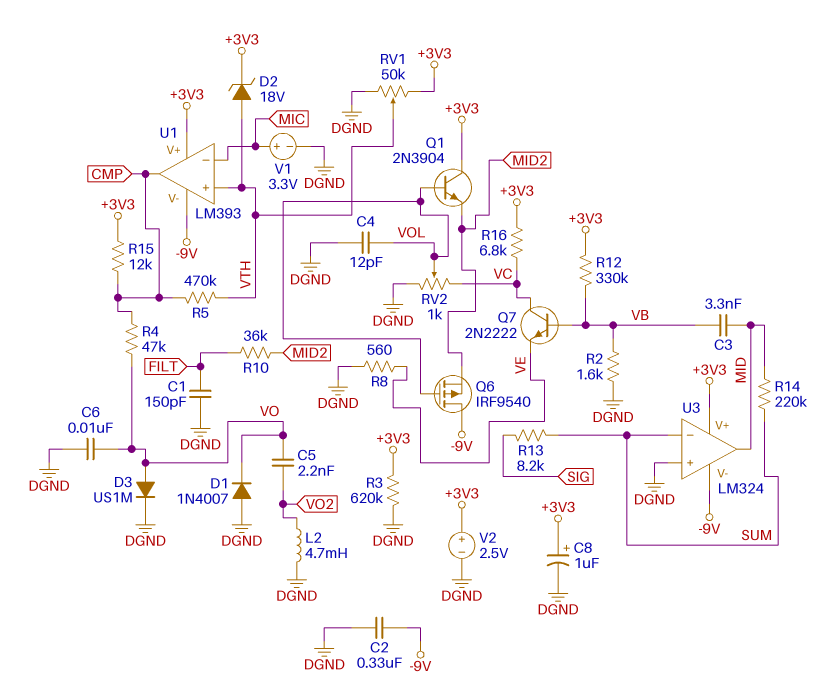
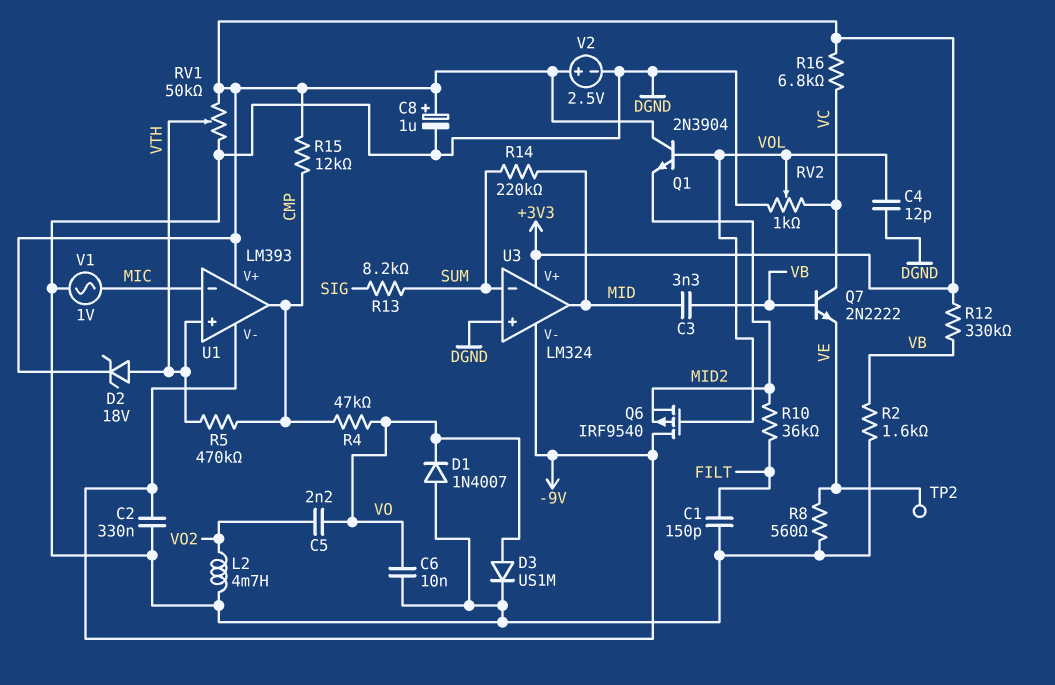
R3: 620k (+3V3, DGND) -> none
TP2: none -> test point (VE)
V1: 3.3V (plus MIC, minus DGND) -> AC 1V (DGND, MIC)

